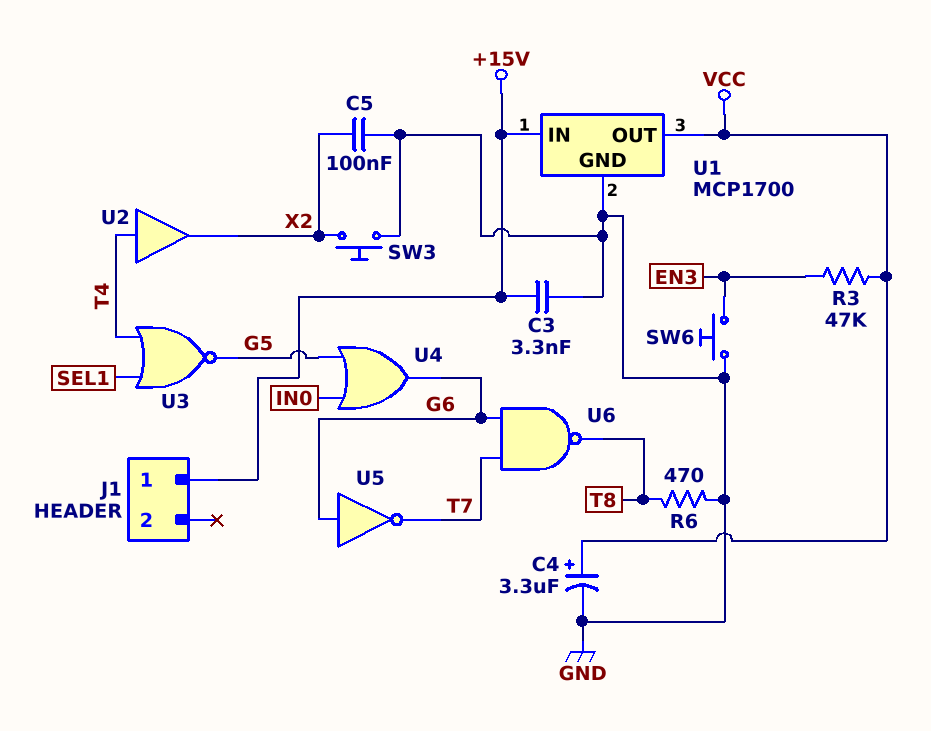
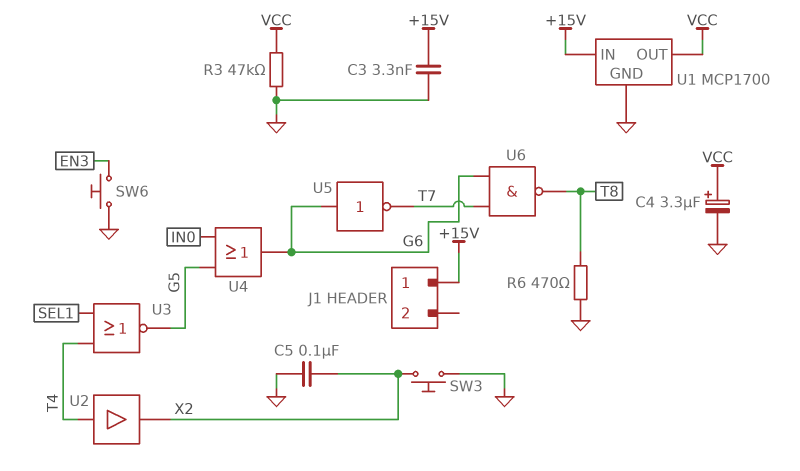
R3: 47k (EN3, VCC) -> 47k (GND, VCC)

